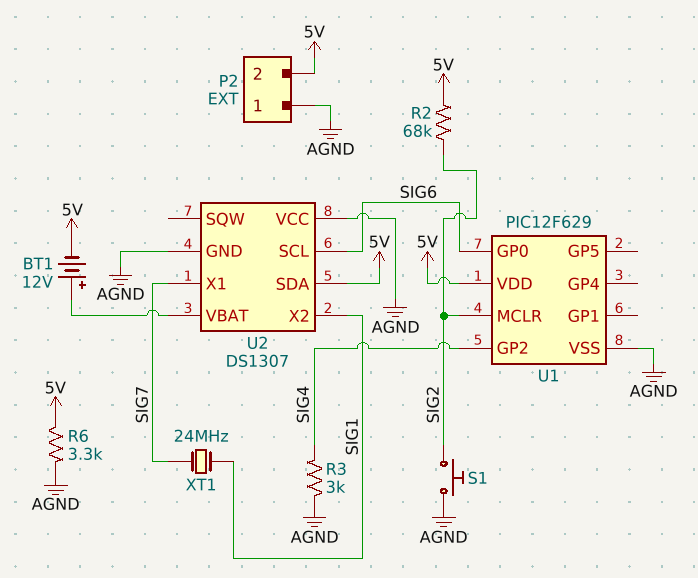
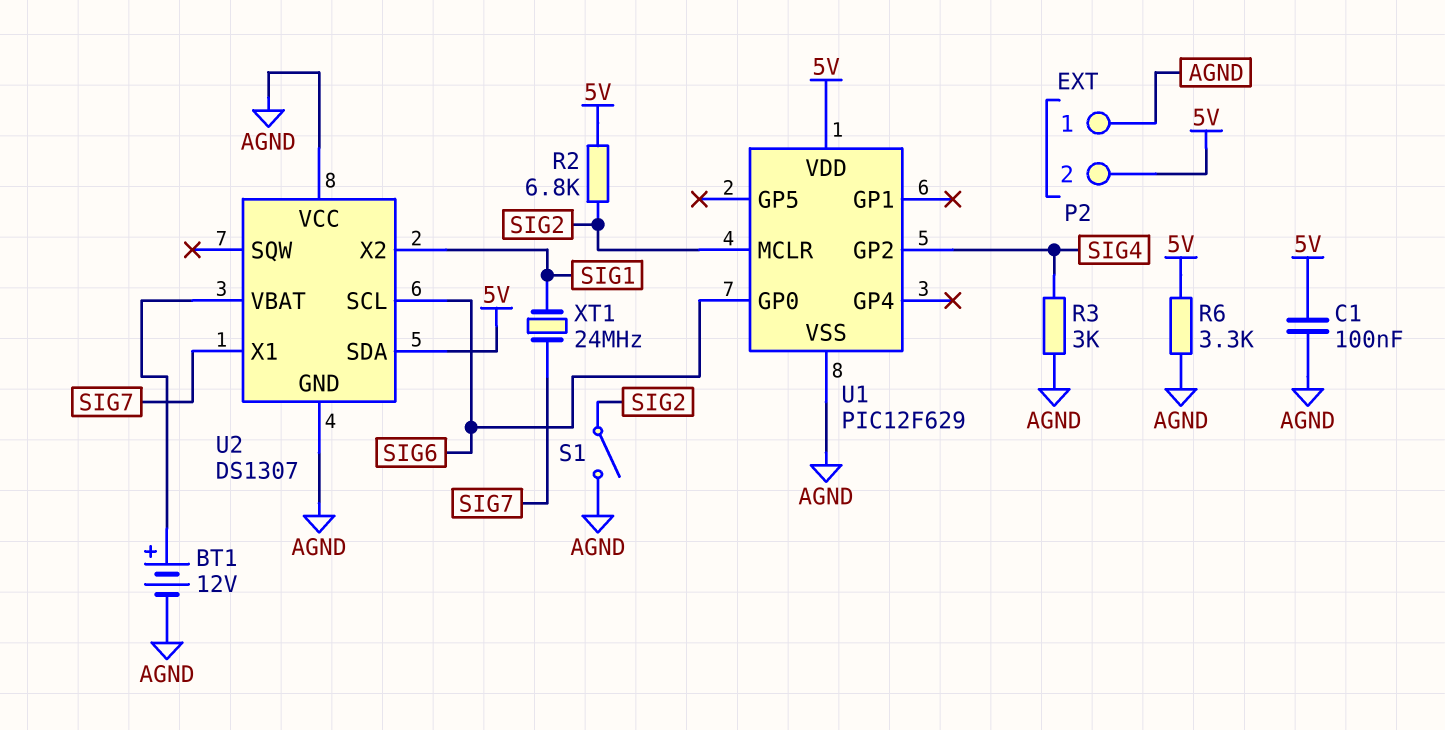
BT1: 12V (plus U2/VBAT, minus 5V) -> 12V (plus U2/VBAT, minus AGND)
C1: none -> 100nF (5V, AGND)
R2: 68k (5V, SIG2) -> 6.8k (5V, SIG2)
S1: button (AGND, SIG2) -> switch (AGND, SIG2)

